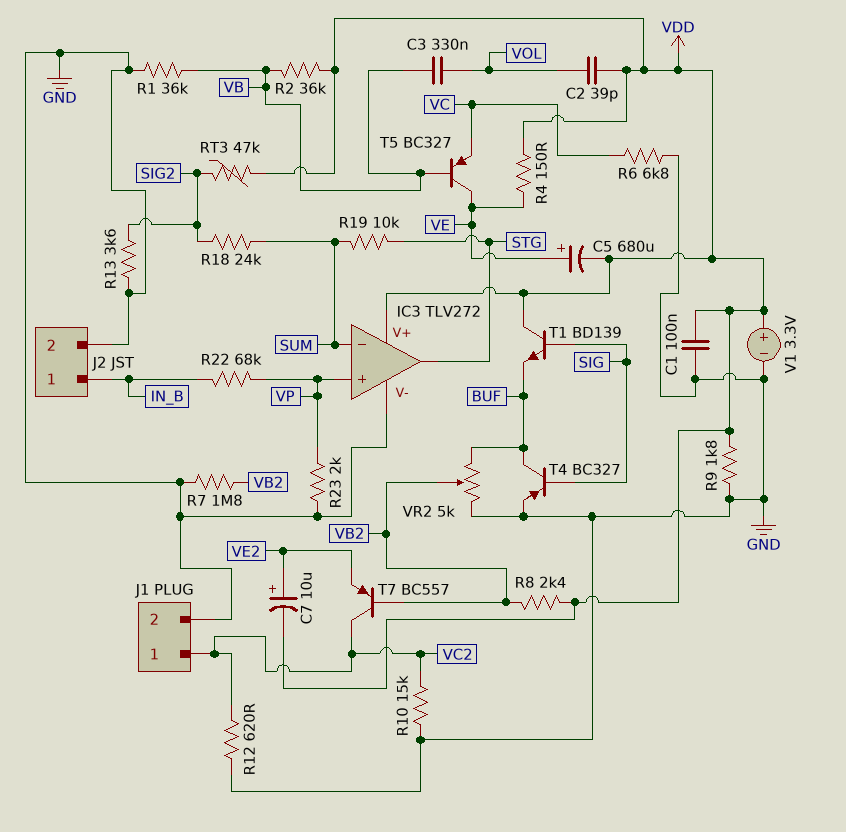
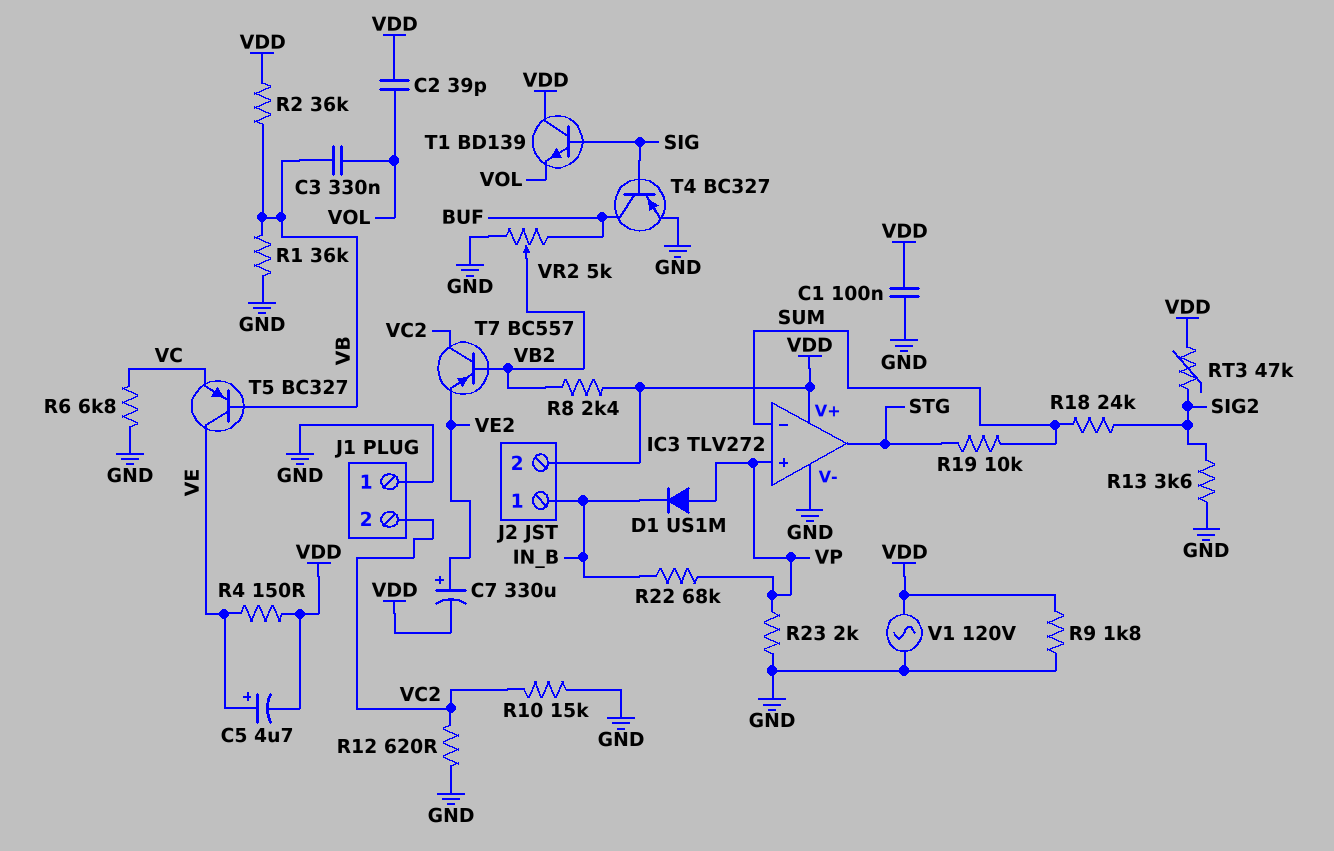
C5: 680uF (plus VE, minus VDD) -> 4.7uF (plus VE, minus VDD)
C7: 10uF (plus VE2, minus VDD) -> 330uF (plus VE2, minus VDD)
D1: none -> diode US1M (A VP, K IN_B)
J1 pin 1: VC2 -> GND
J1 pin 2: GND -> VC2
J2 pin 2: GND -> VDD
R7: 1.8M (GND, VB2) -> none
T1: NPN BD139 (B SIG, C VDD, E BUF) -> NPN BD139 (B SIG, C VDD, E VOL)
V1: 3.3V (plus VDD, minus GND) -> AC 120V (GND, VDD)

